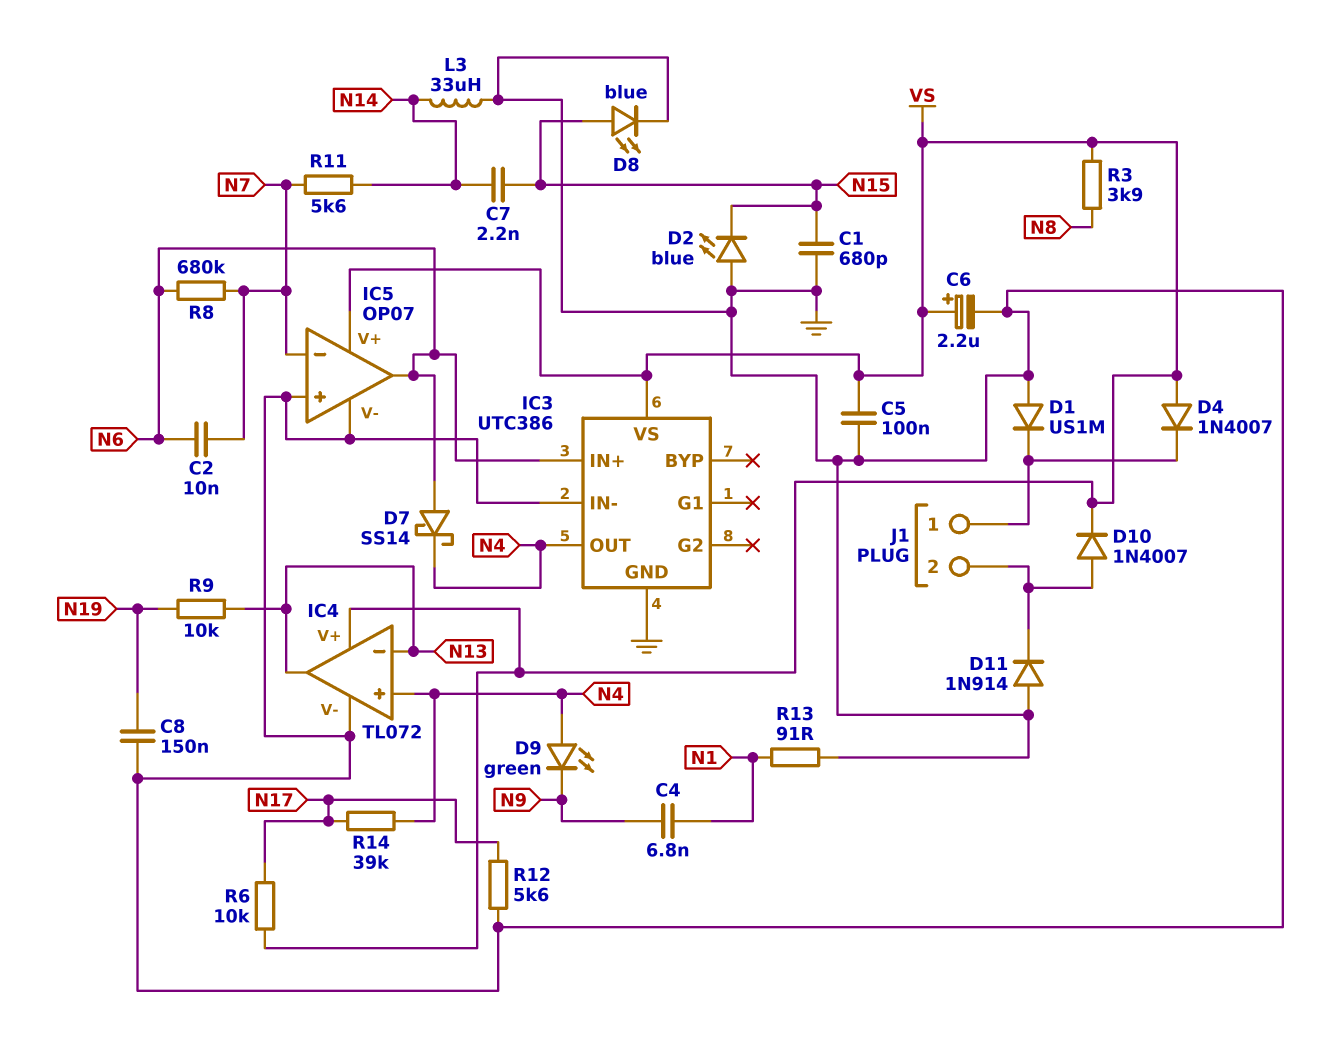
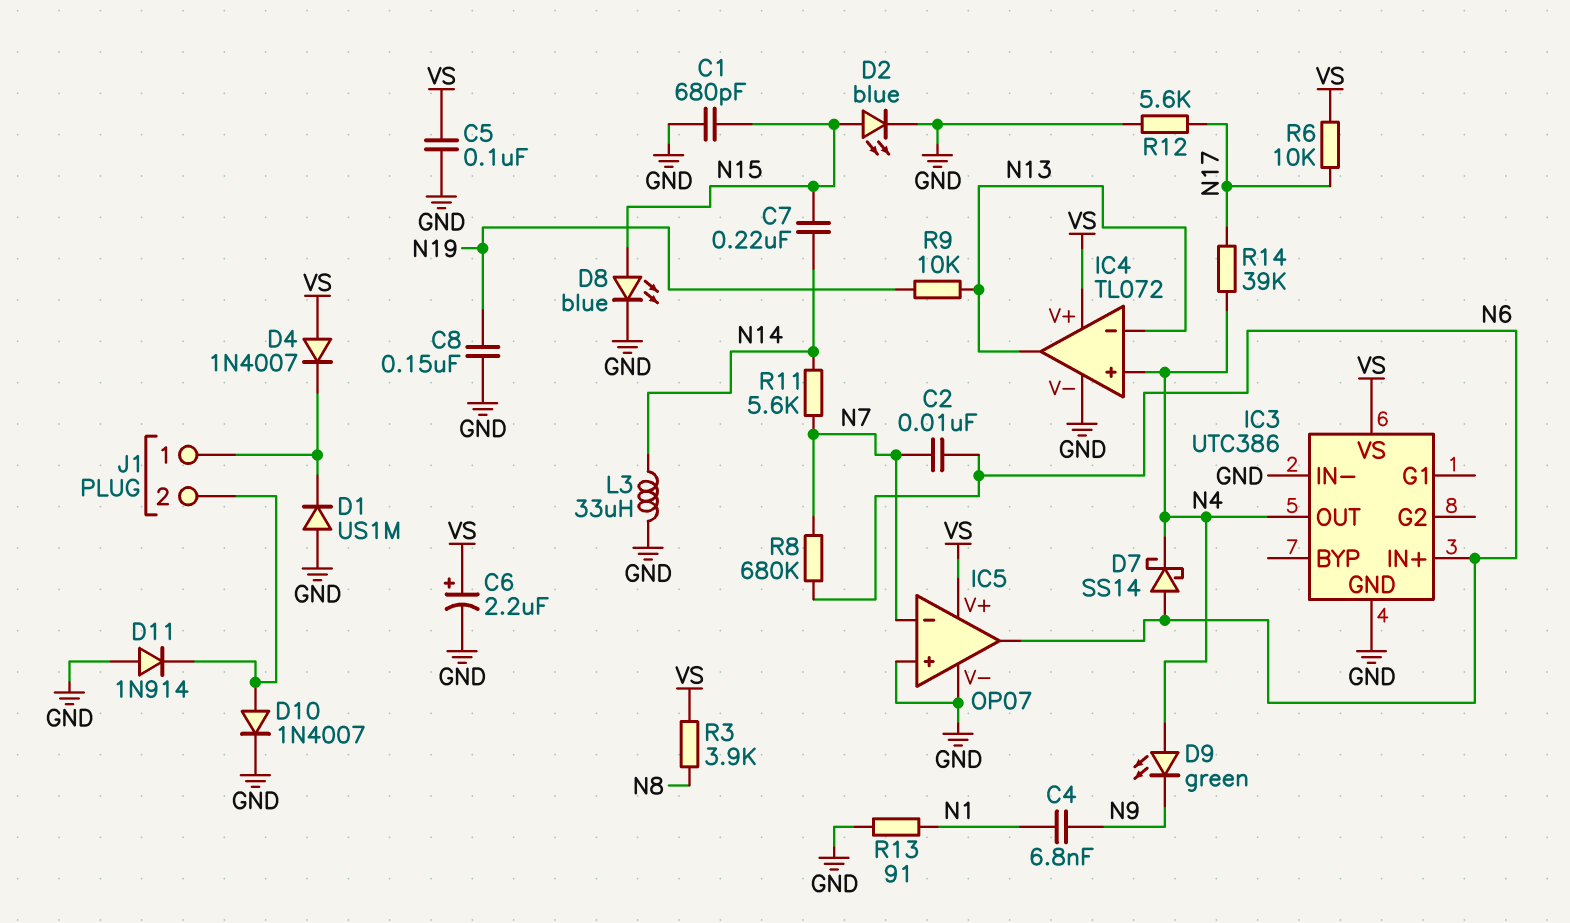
C7: 2.2nF (N14, N15) -> 220nF (N14, N15)
D2: LED blue (A GND, K N15) -> LED blue (A N15, K GND)
D10: diode 1N4007 (A J1/2, K VS) -> diode 1N4007 (A J1/2, K GND)

